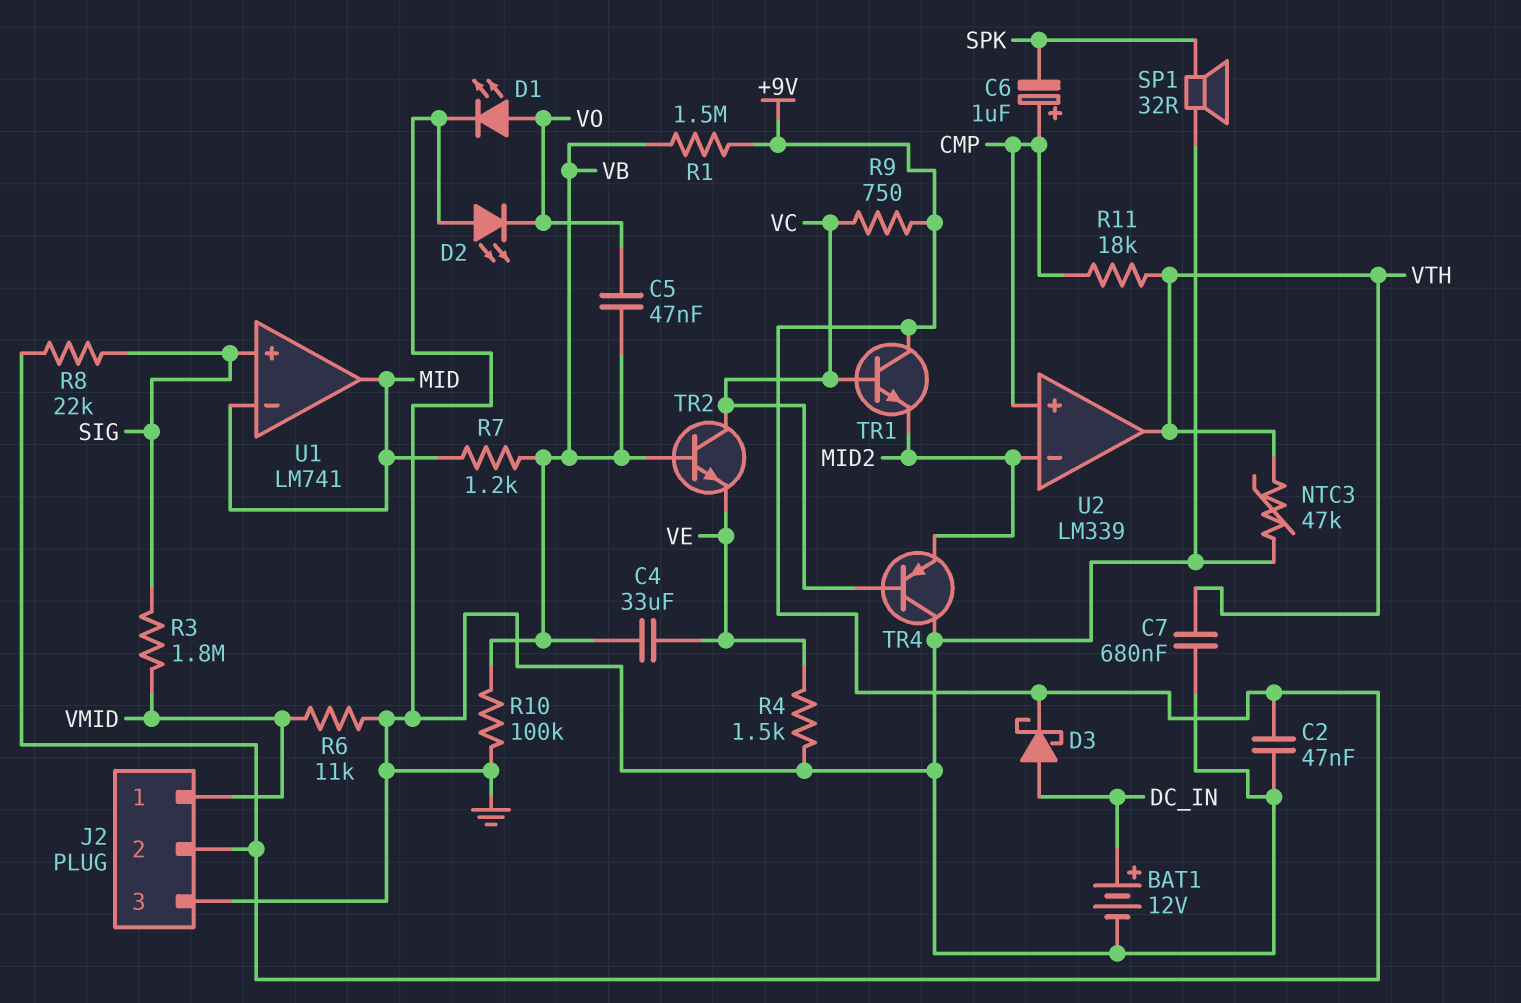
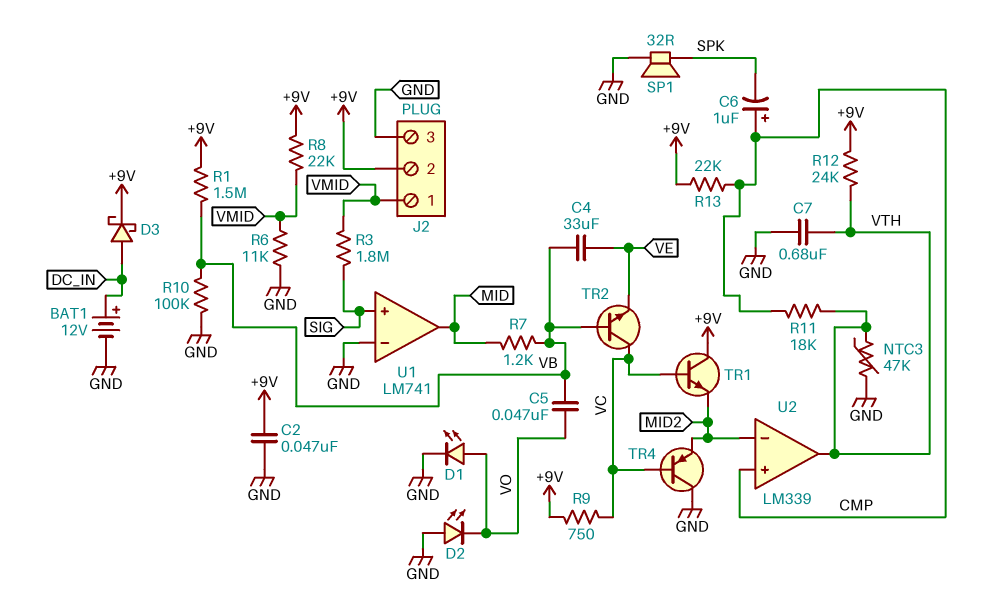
R4: 1.5k (GND, VE) -> none
R8: 22k (+9V, SIG) -> 22k (+9V, VMID)
R12: none -> 24k (+9V, VTH)
R13: none -> 22k (+9V, CMP)
U1 pin in-: MID -> GND

